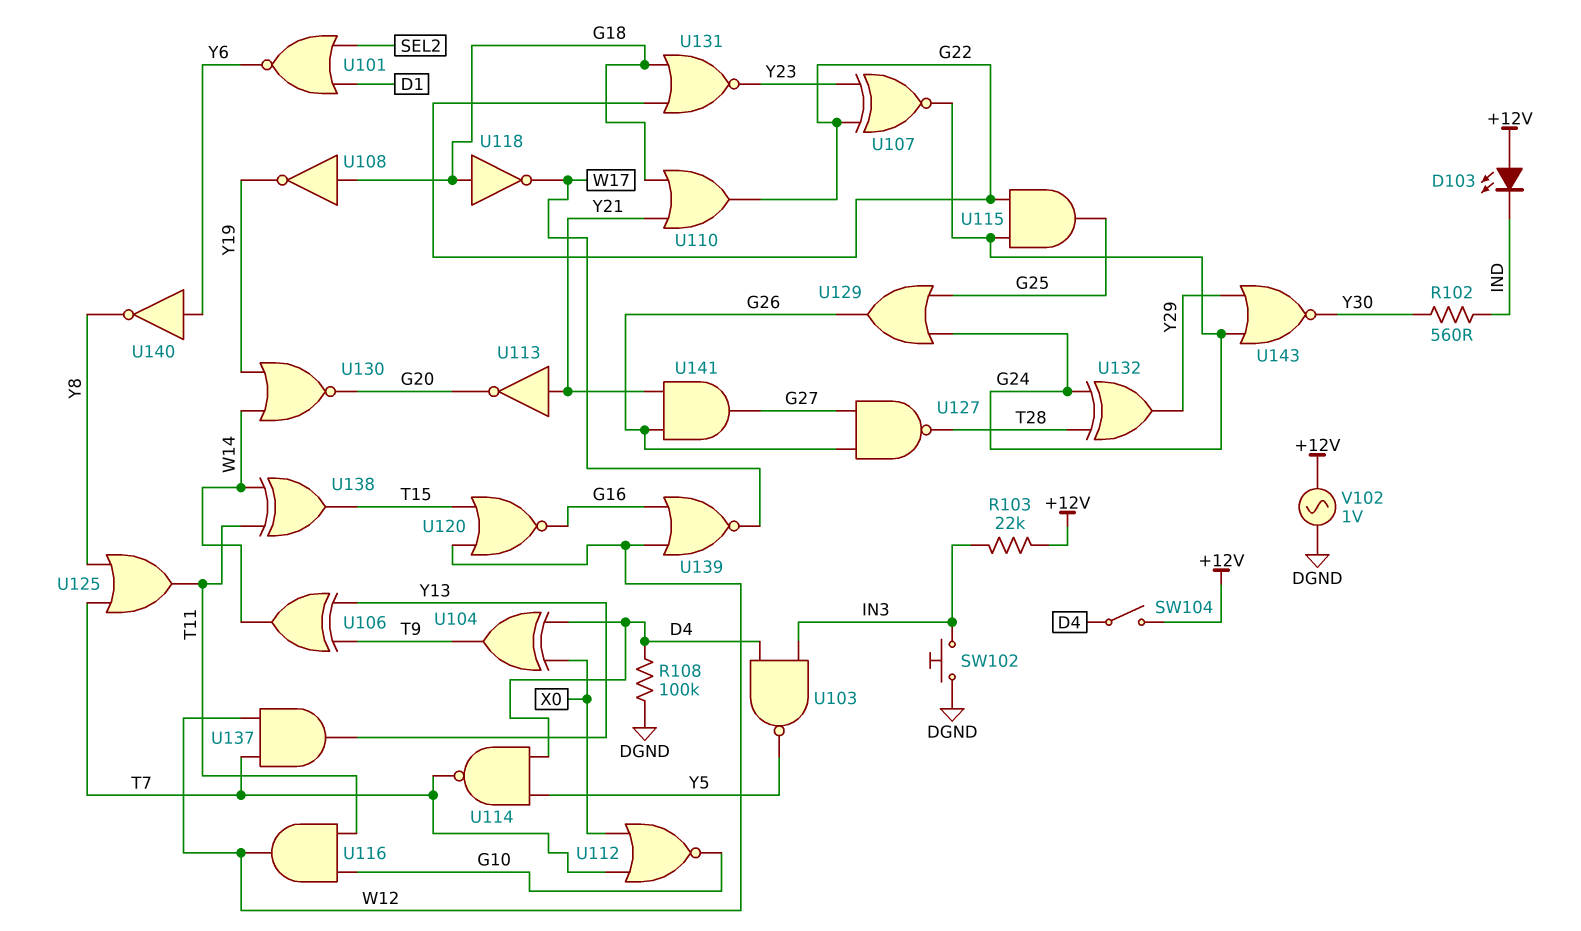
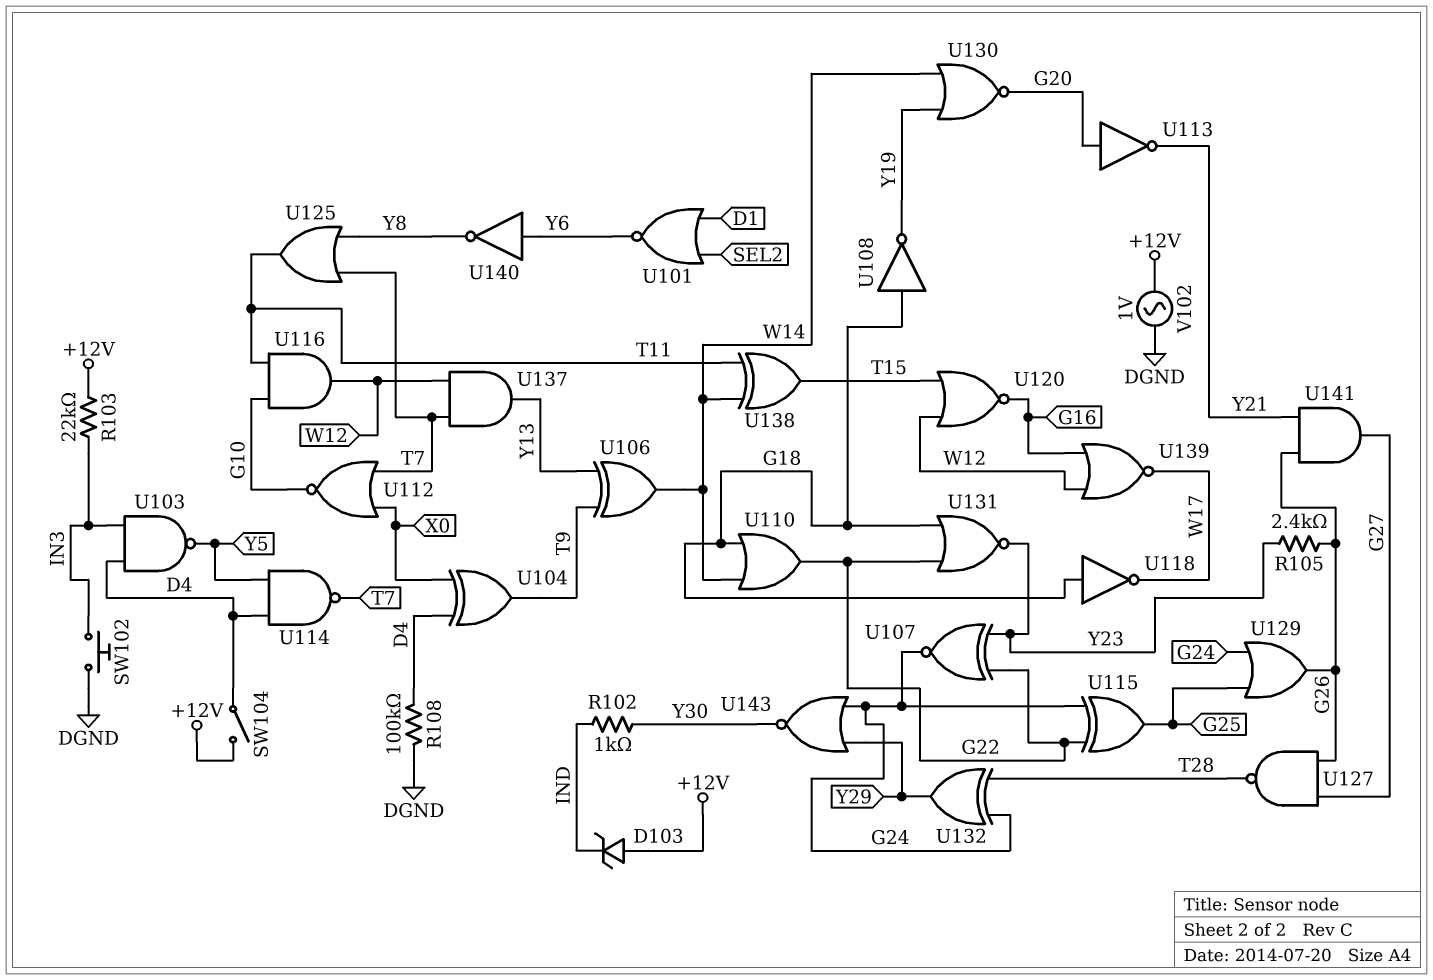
D103: LED (A +12V, K IND) -> zener (A +12V, K IND)
R102: 560 (IND, Y30) -> 1k (IND, Y30)
R105: none -> 2.4k (G26, Y23)
U110: OR (in G18, in Y21, out G22) -> OR (in G18, in W14, out G22)
U113: NOT (in Y21, out G20) -> NOT (in G20, out Y21)
U115: AND (in G22, in G24, out G25) -> XOR (in G22, in G24, out G25)

